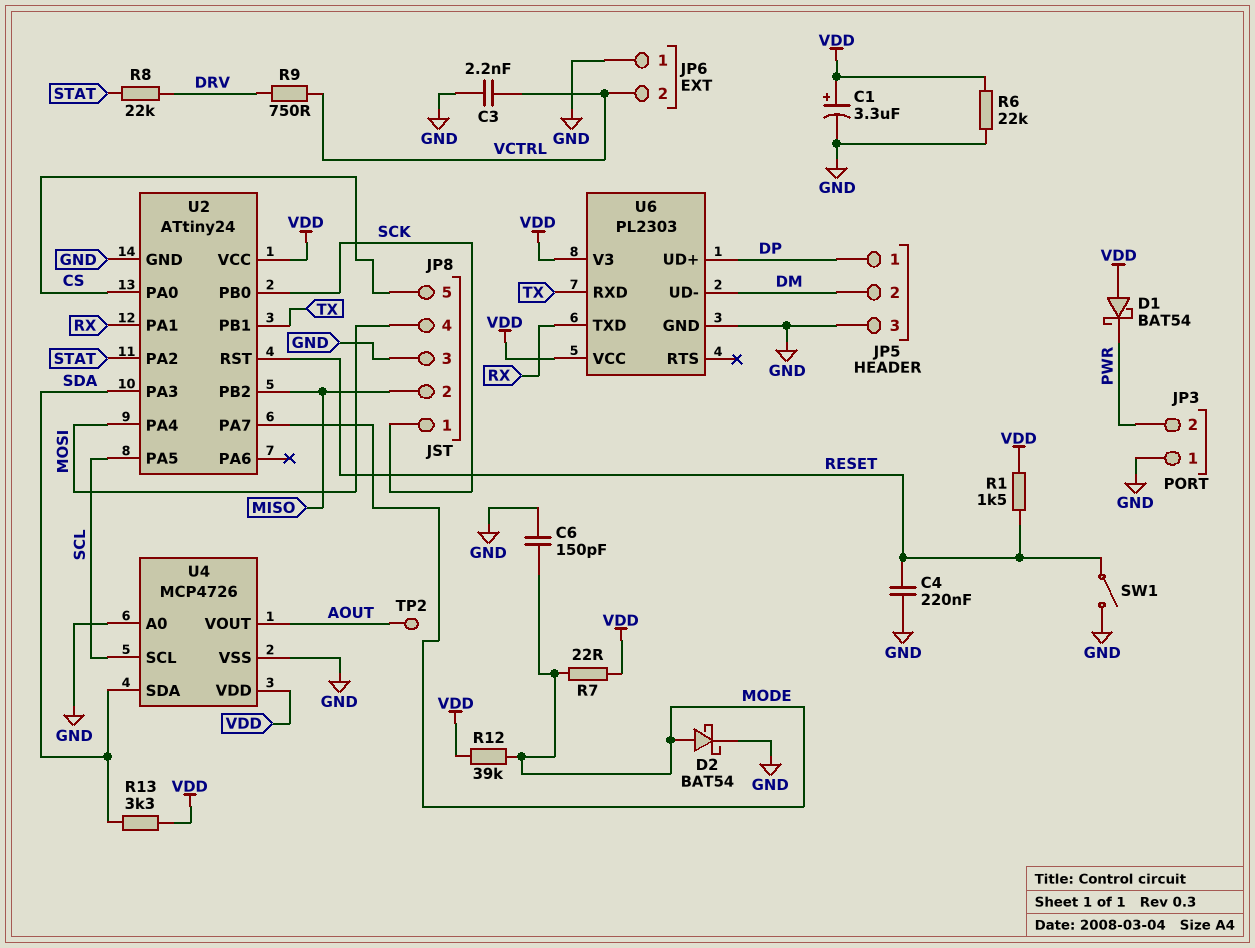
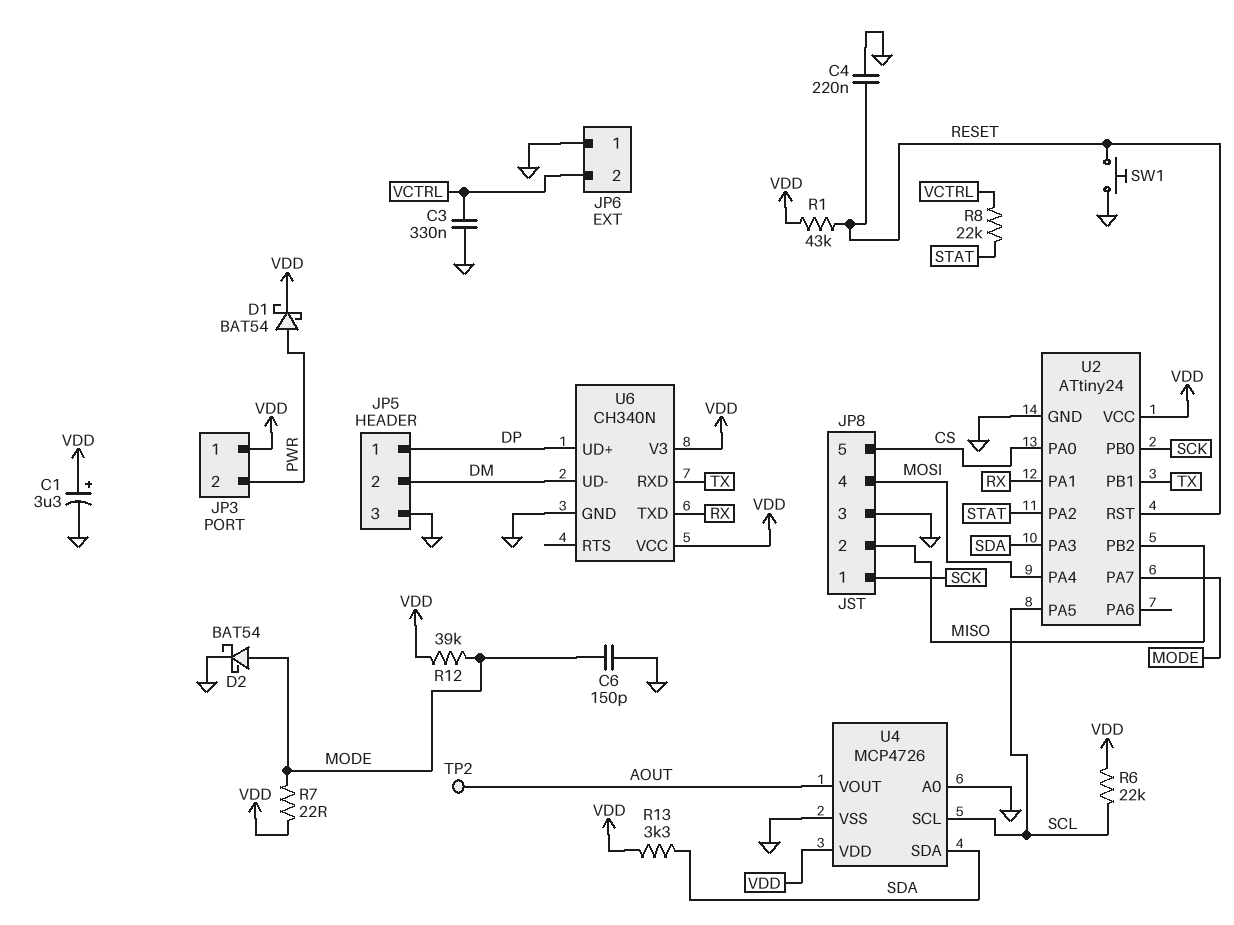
C3: 2.2nF (GND, VCTRL) -> 330nF (GND, VCTRL)
D1: schottky BAT54 (A VDD, K PWR) -> schottky BAT54 (A PWR, K VDD)
JP3 pin 1: GND -> VDD
R1: 1.5k (RESET, VDD) -> 43k (RESET, VDD)
R6: 22k (GND, VDD) -> 22k (SCL, VDD)
R8: 22k (DRV, STAT) -> 22k (STAT, VCTRL)
R9: 750 (DRV, VCTRL) -> none
SW1: switch (GND, RESET) -> button (GND, RESET)
U6: PL2303 -> CH340N

